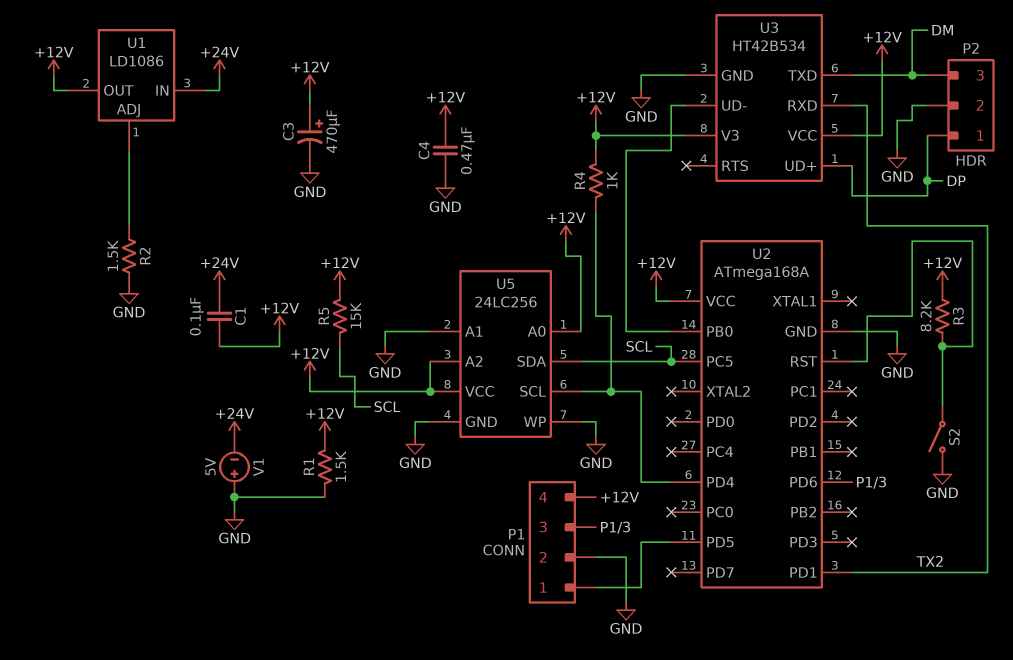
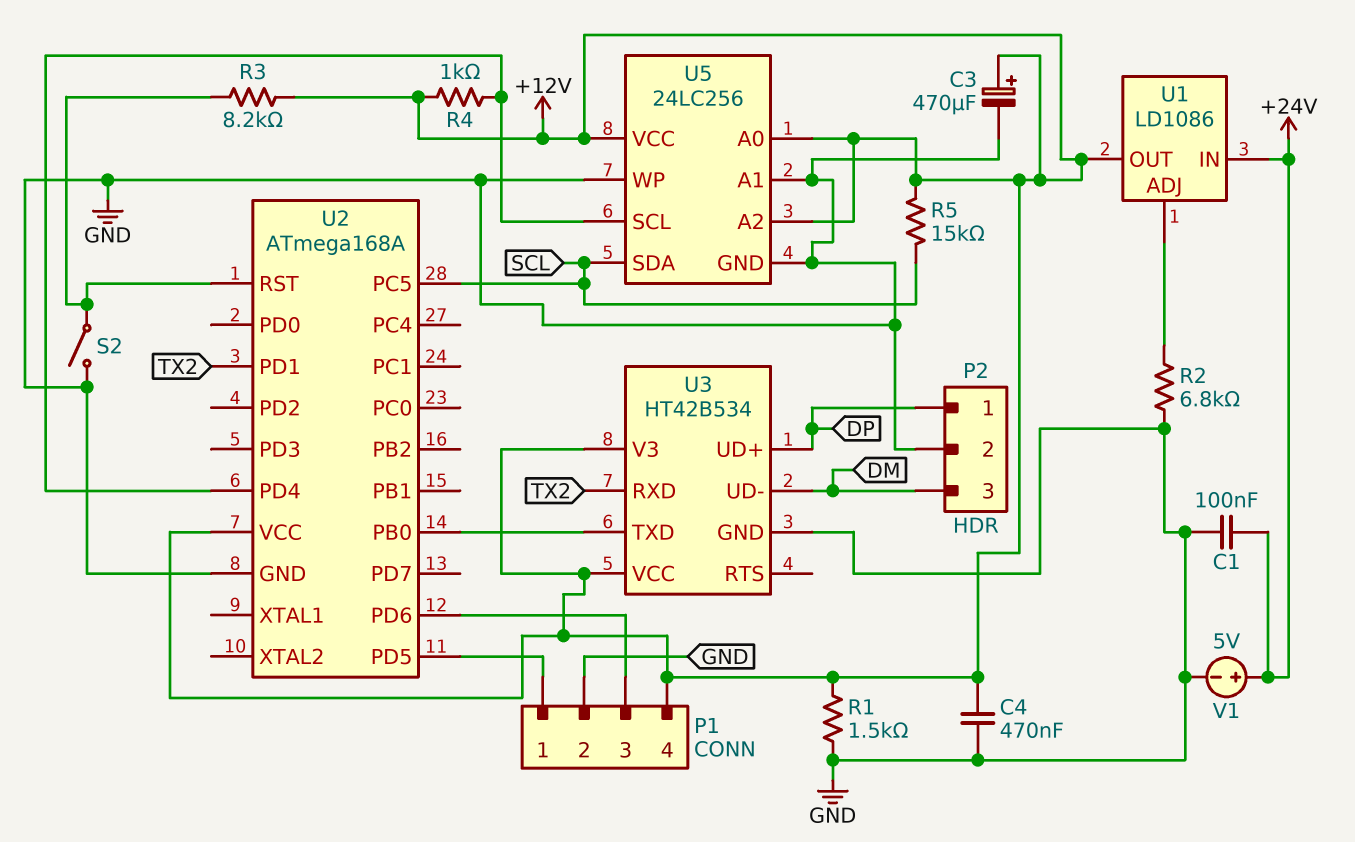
C1: 100nF (+12V, +24V) -> 100nF (+24V, GND)
R2: 1.5k (GND, U1/ADJ) -> 6.8k (GND, U1/ADJ)
U3 pin TXD: DM -> U2/PB0
U3 pin UD-: U2/PB0 -> DM
V1: 5V (plus GND, minus +24V) -> 5V (plus +24V, minus GND)

